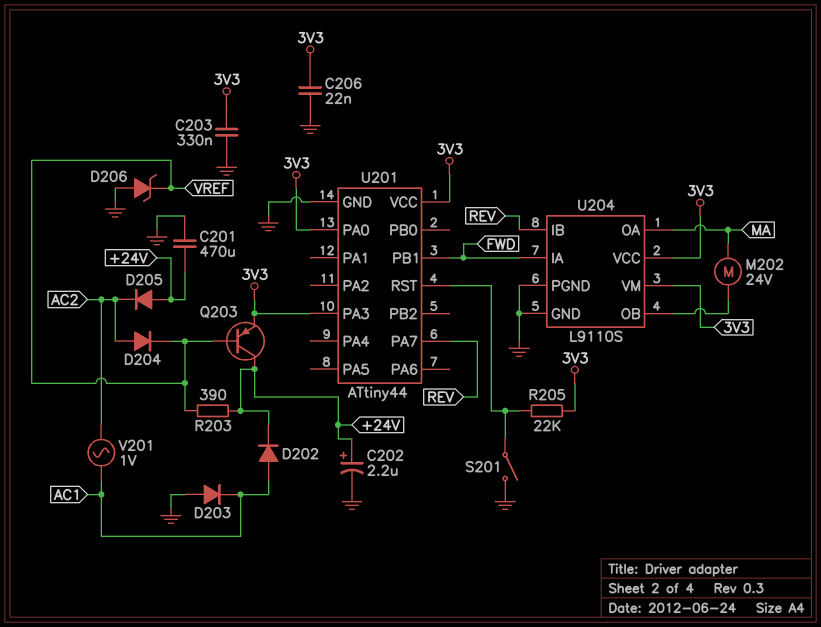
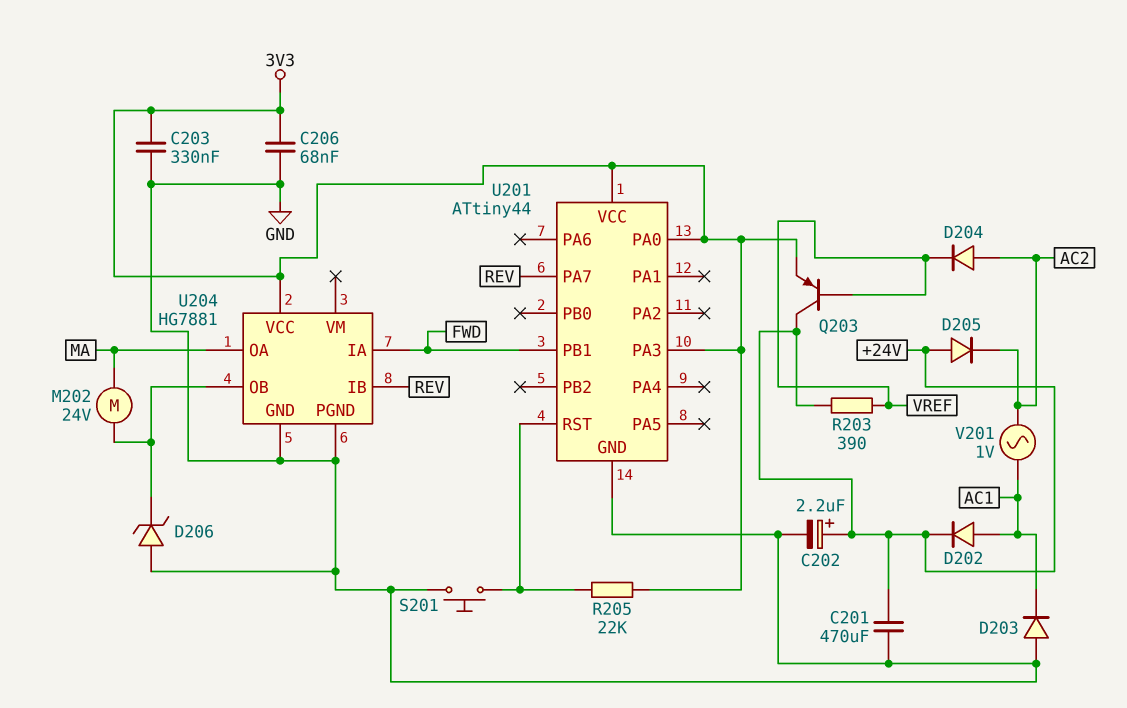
C206: 22nF (3V3, GND) -> 68nF (3V3, GND)
D206: zener (A GND, K VREF) -> zener (A GND, K U204/OB)
S201: switch (GND, U201/RST) -> button (GND, U201/RST)
U204: L9110S -> HG7881
U204 pin VM: 3V3 -> none

